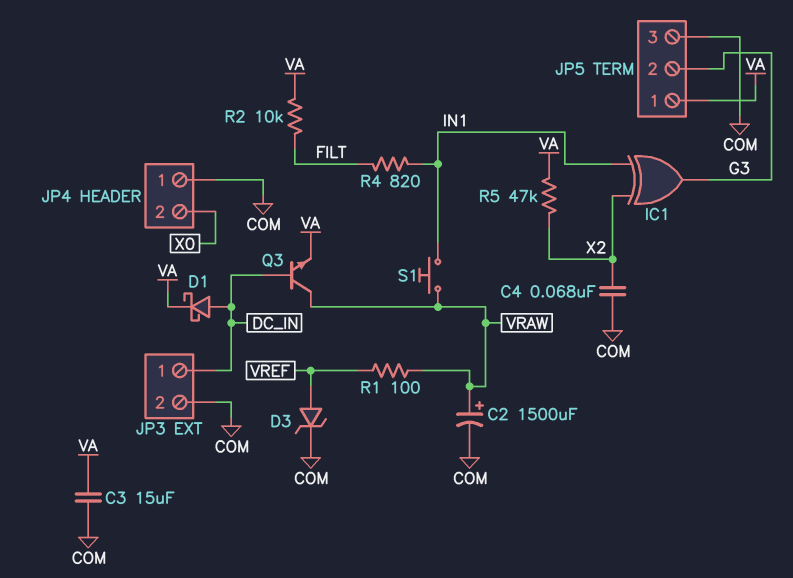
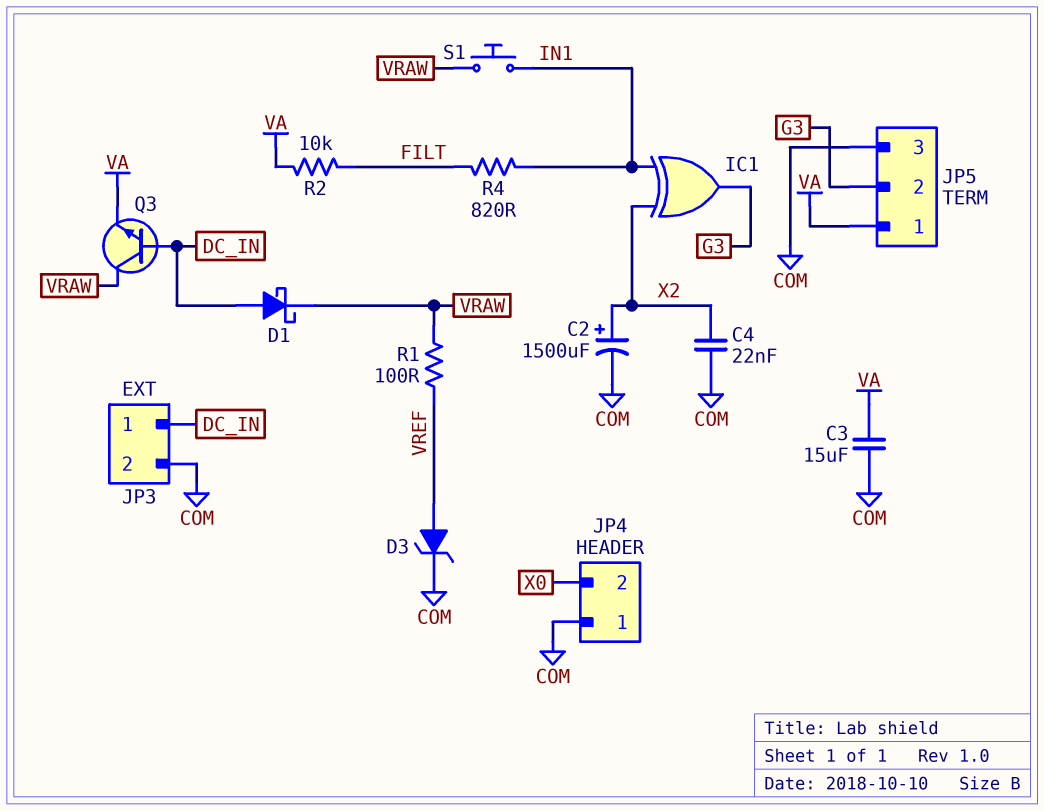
C2: 1500uF (plus VRAW, minus COM) -> 1500uF (plus X2, minus COM)
C4: 68nF (COM, X2) -> 22nF (COM, X2)
D1: schottky (A DC_IN, K VA) -> schottky (A DC_IN, K VRAW)
R5: 47k (VA, X2) -> none

